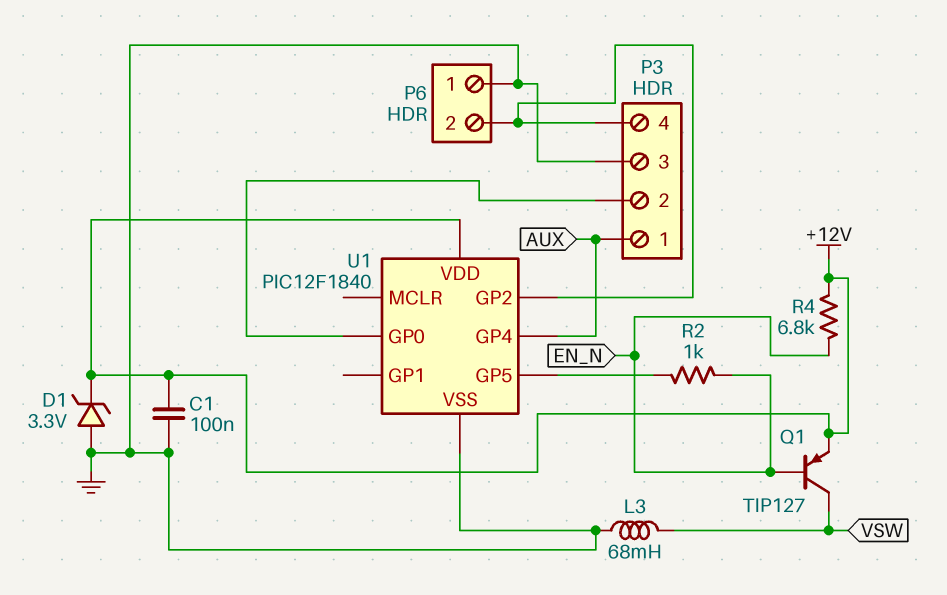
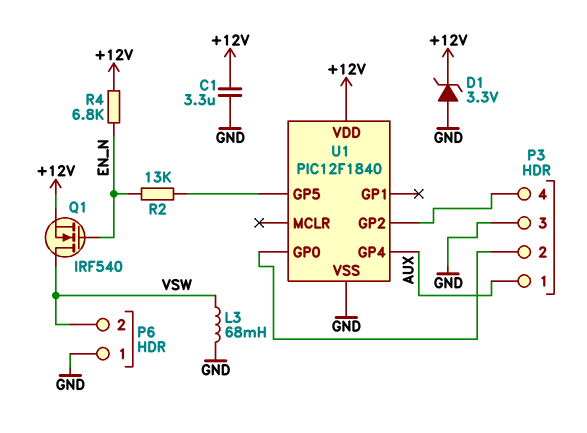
C1: 100nF (+12V, GND) -> 3.3uF (+12V, GND)
P6 pin 2: P3/4 -> VSW
Q1: PNP TIP127 (B EN_N, C VSW, E +12V) -> NMOS IRF540 (G EN_N, D VSW, S +12V)
R2: 1k (EN_N, U1/GP5) -> 13k (EN_N, U1/GP5)

